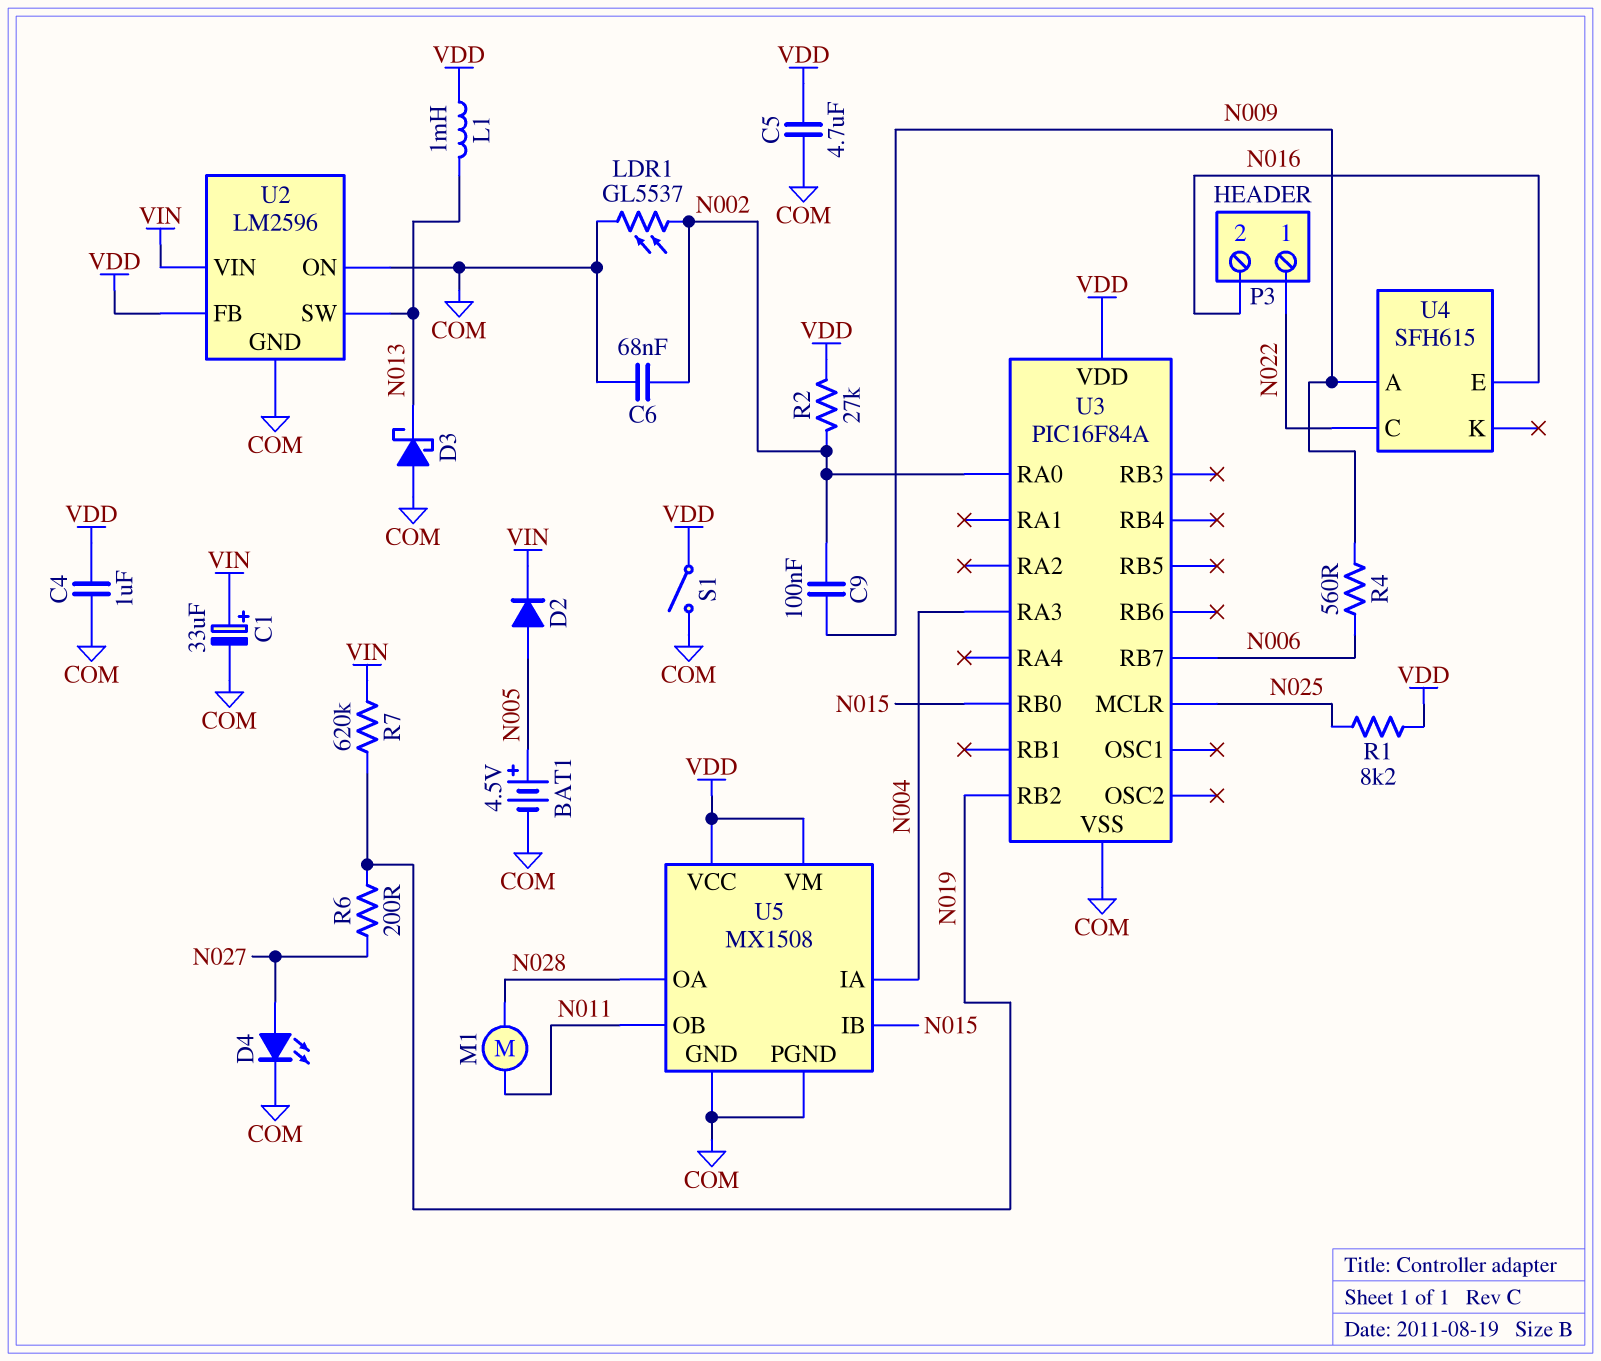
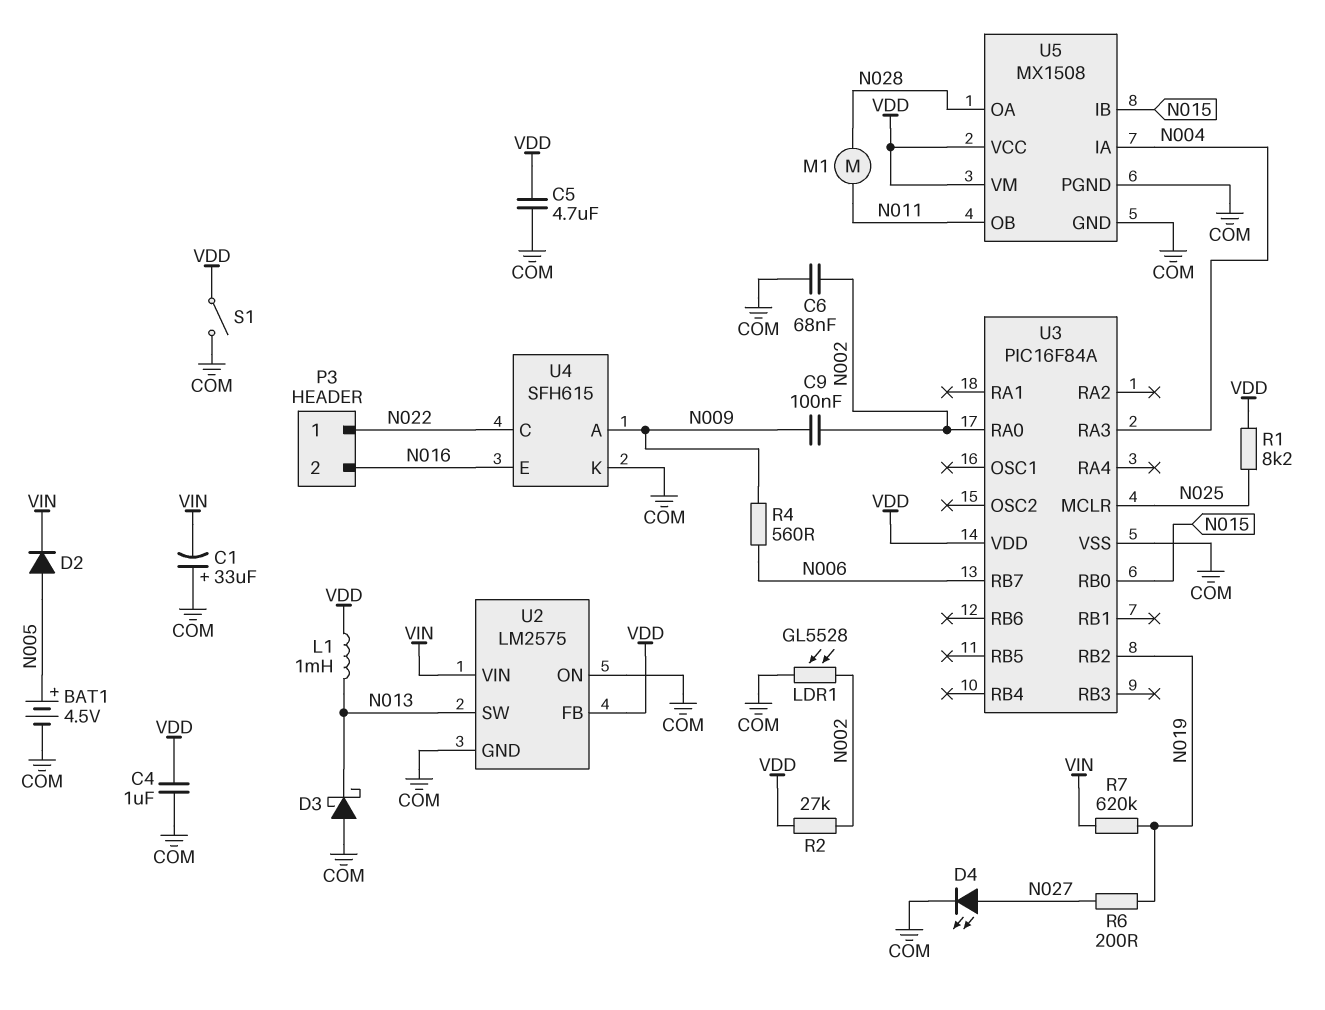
C1: 33uF (plus VIN, minus COM) -> 33uF (plus COM, minus VIN)
LDR1: GL5537 (COM, N002) -> GL5528 (COM, N002)
U2: LM2596 -> LM2575
U4 pin K: none -> COM

